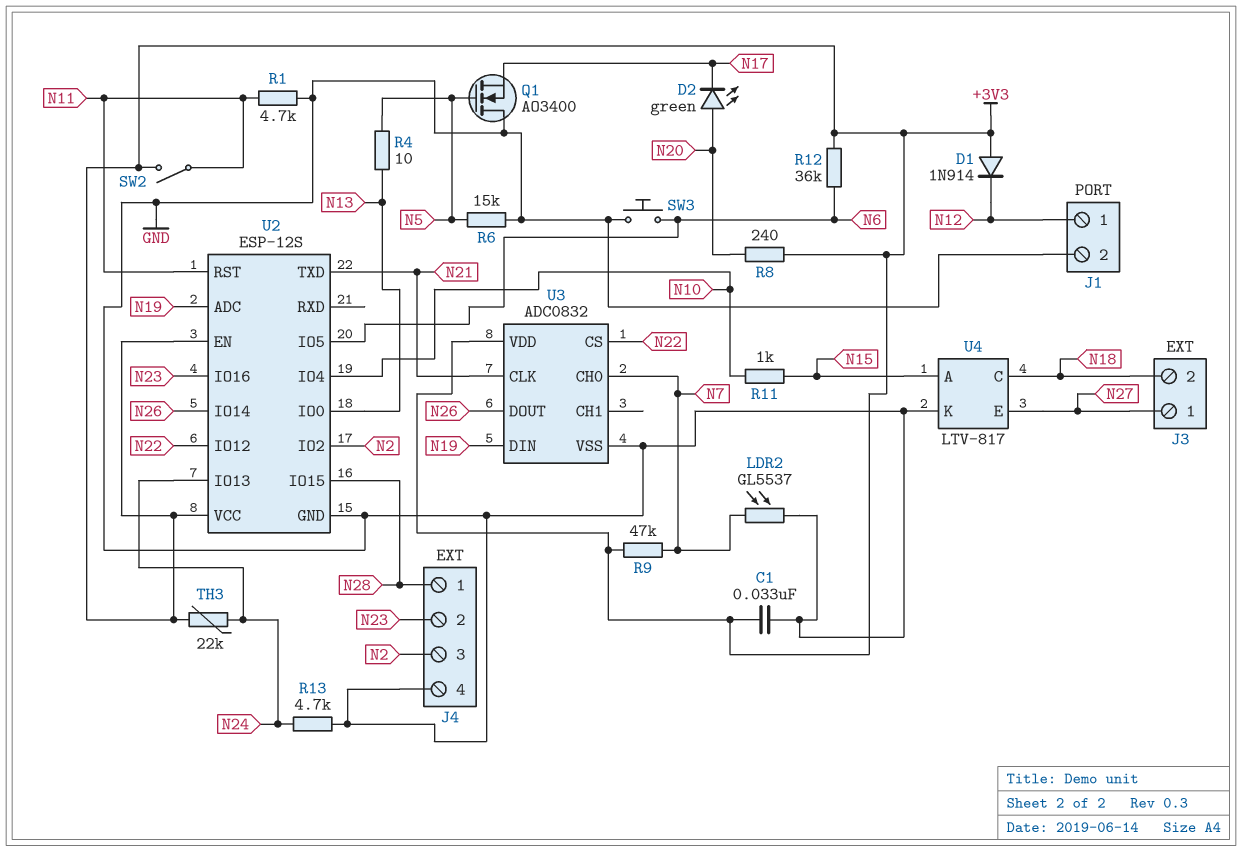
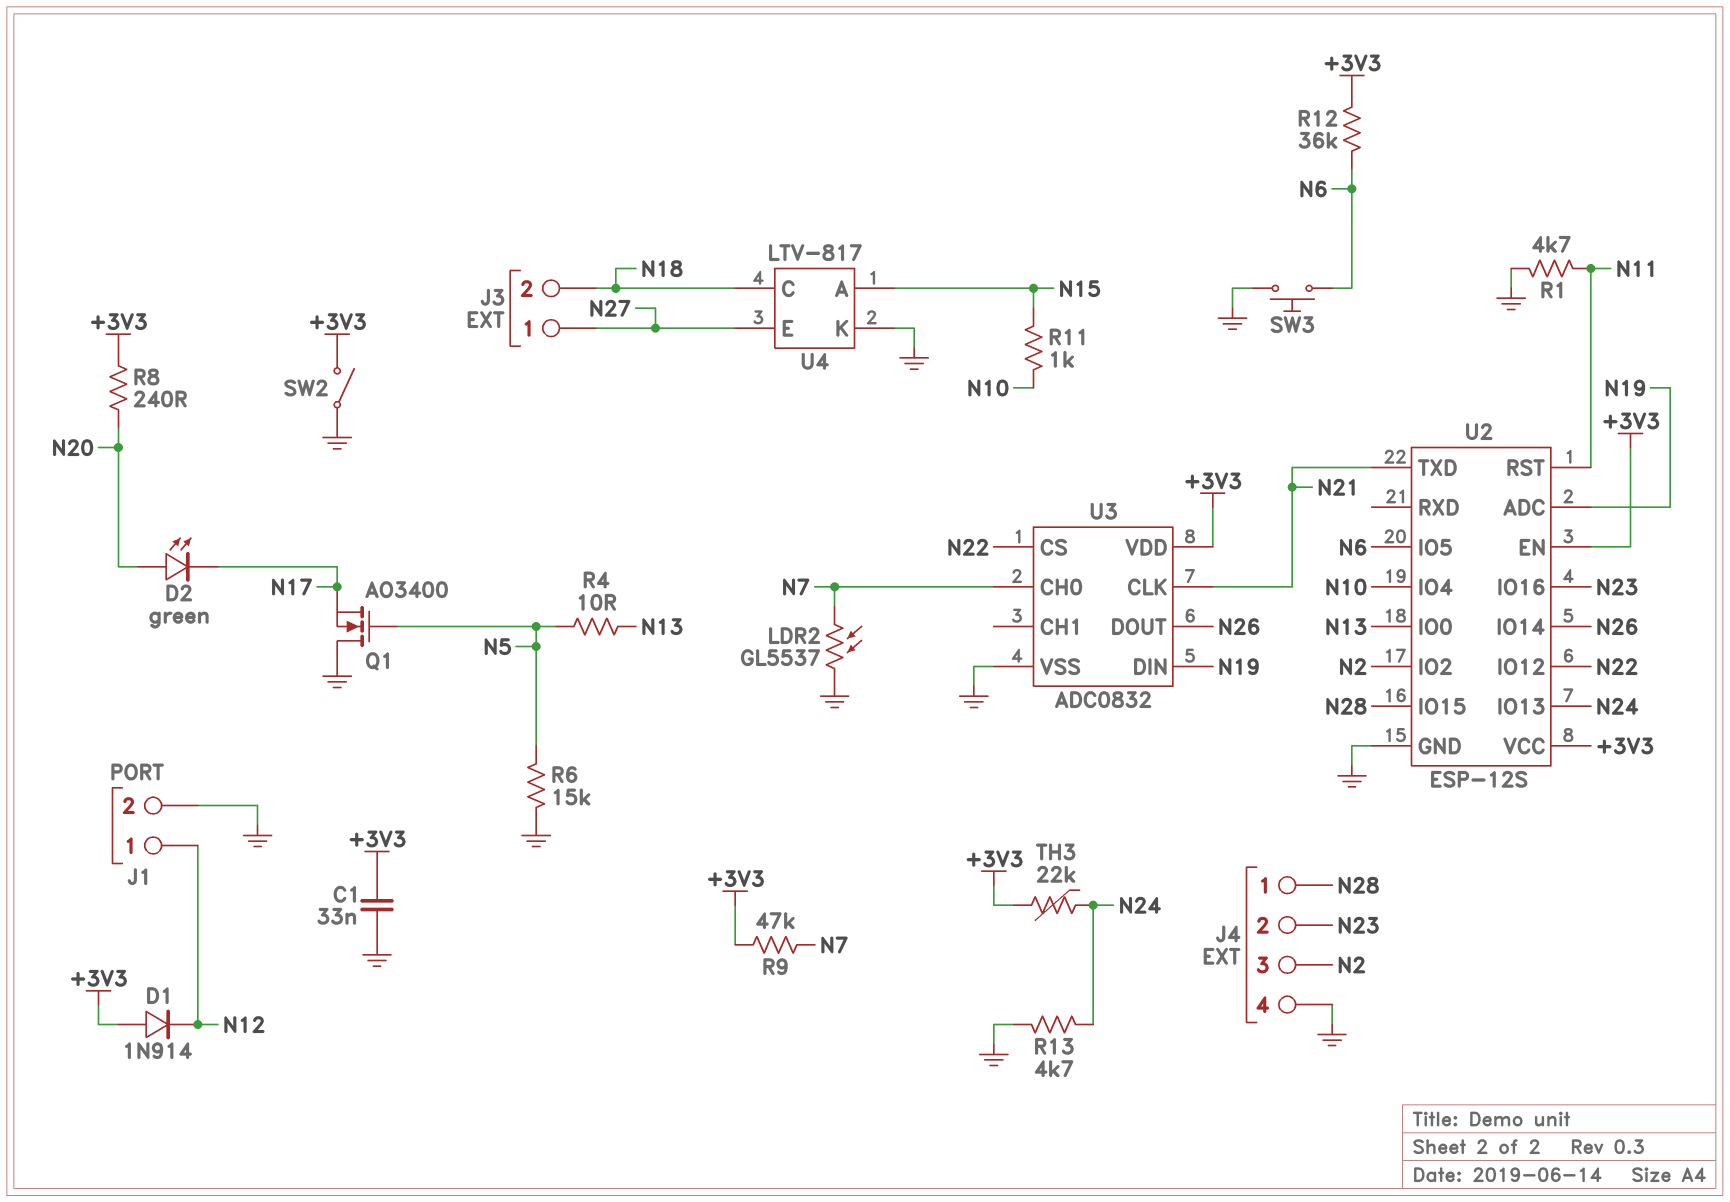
SW2: switch (+3V3, N11) -> switch (+3V3, GND)

